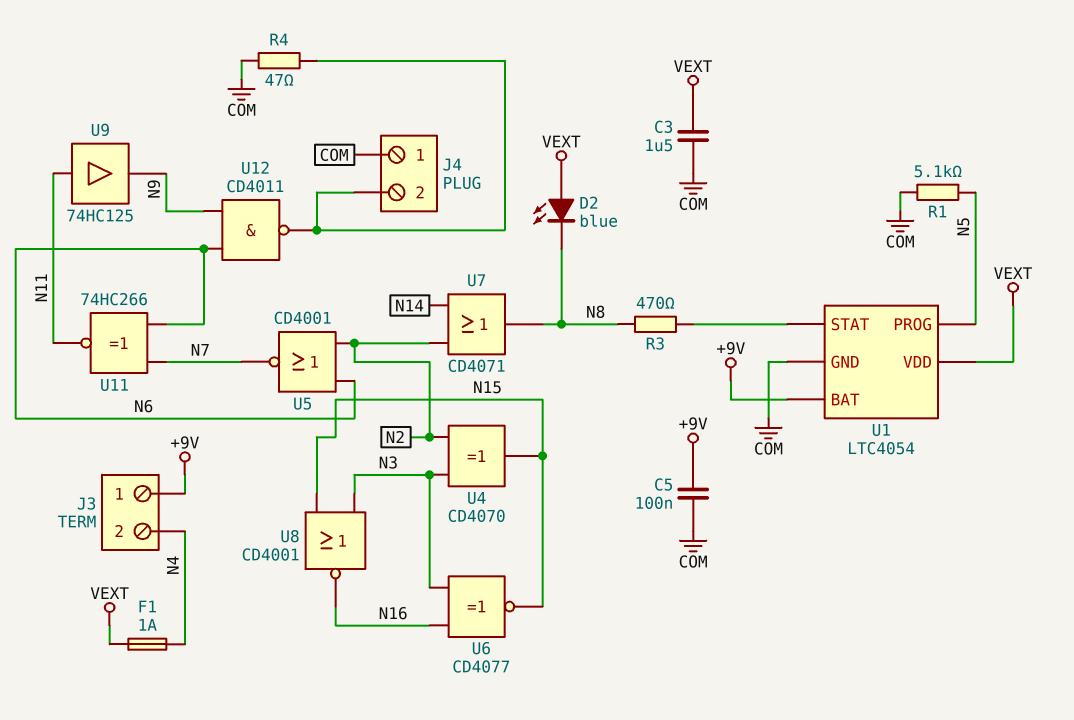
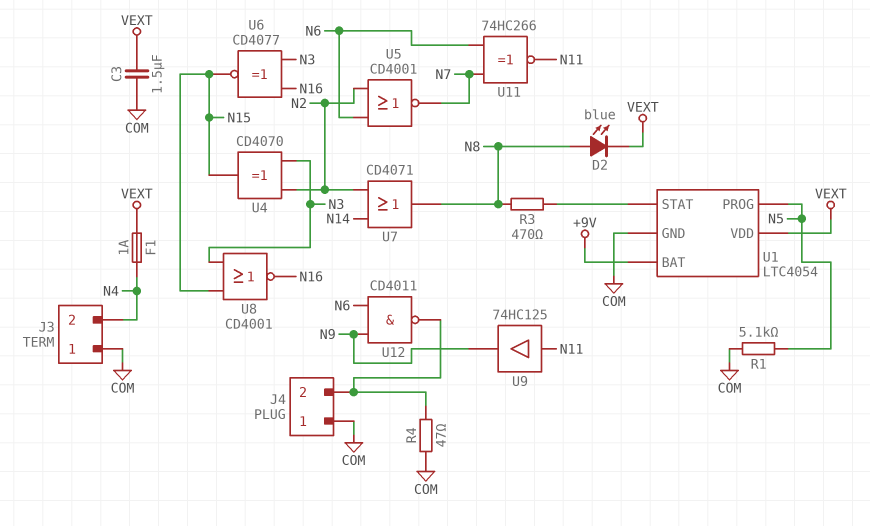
C5: 100nF (+9V, COM) -> none
D2: LED blue (A VEXT, K N8) -> LED blue (A N8, K VEXT)
J3 pin 1: +9V -> COM

